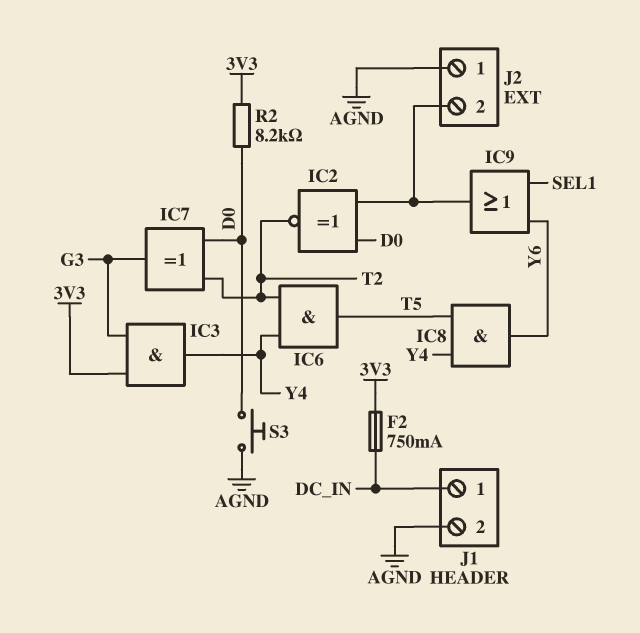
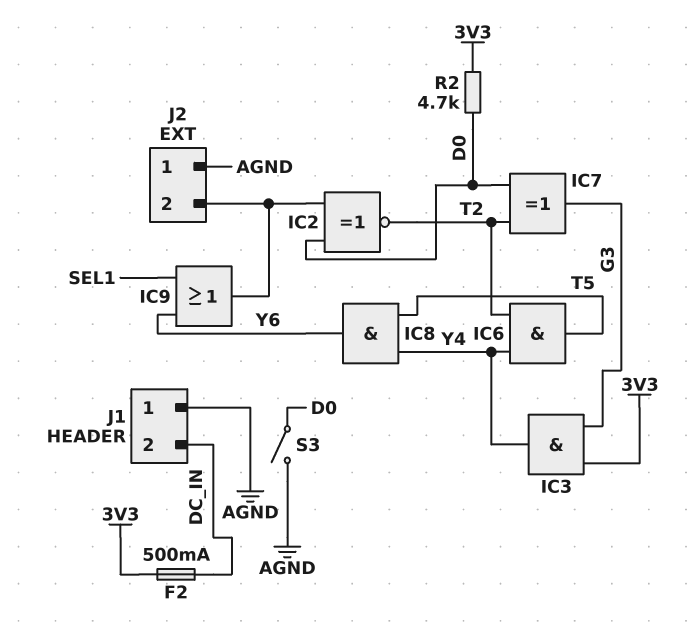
F2: 750mA (3V3, DC_IN) -> 500mA (3V3, DC_IN)
J1 pin 1: DC_IN -> AGND
J1 pin 2: AGND -> DC_IN
R2: 8.2k (3V3, D0) -> 4.7k (3V3, D0)
S3: button (AGND, D0) -> switch (AGND, D0)

